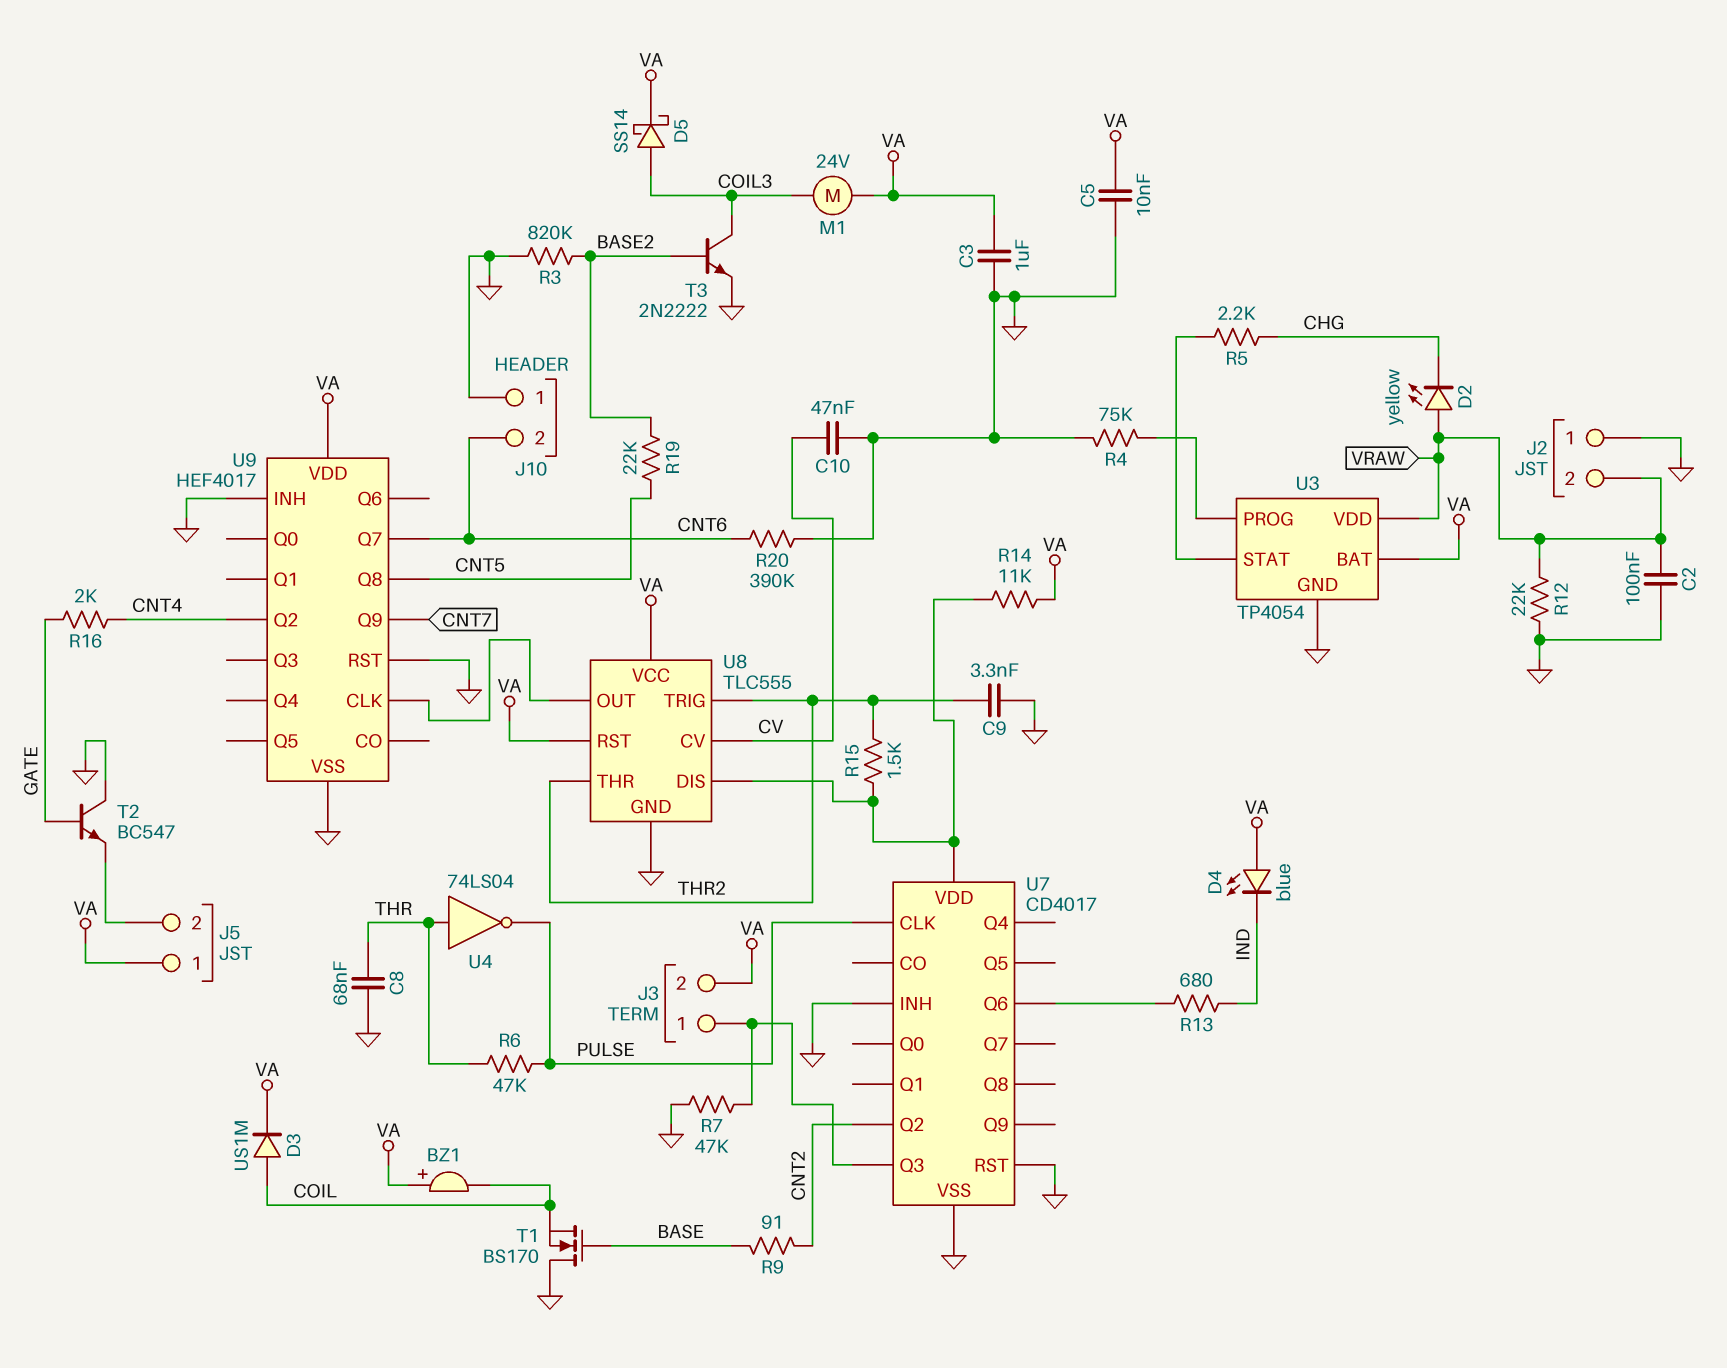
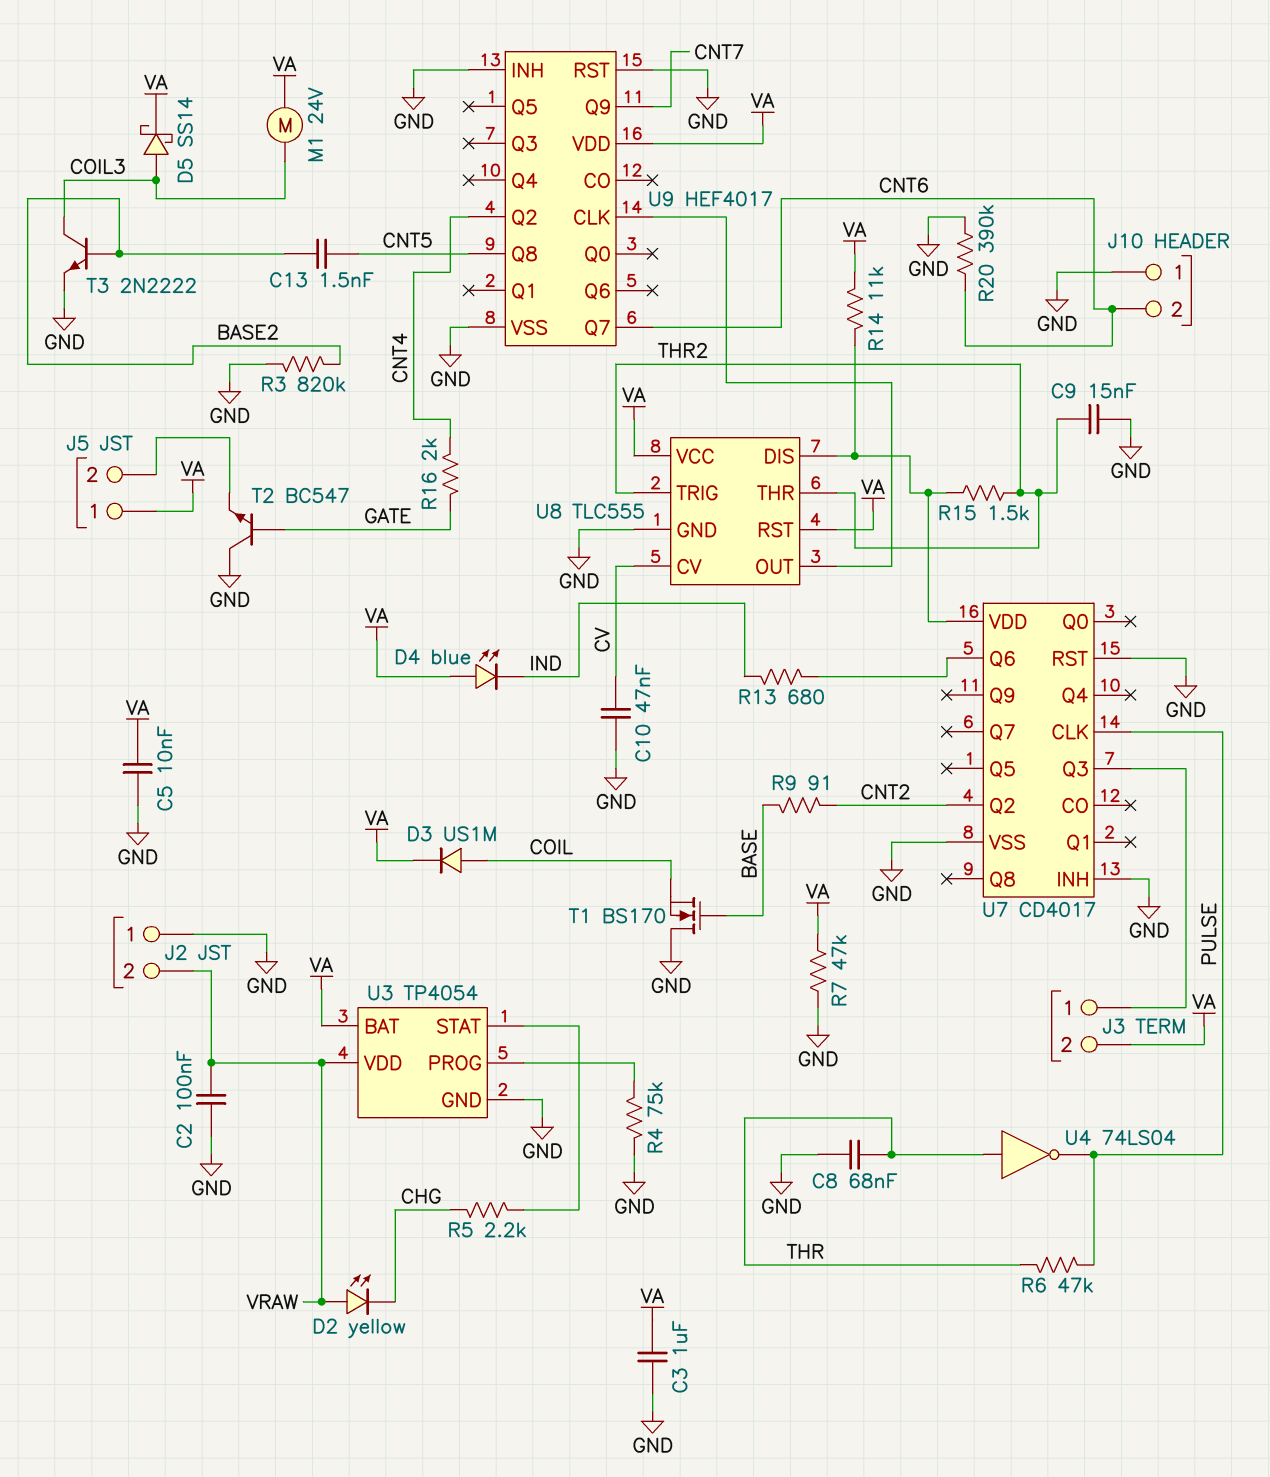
BZ1: buzzer (plus VA, minus COIL) -> none
C9: 3.3nF (GND, THR2) -> 15nF (GND, THR2)
C13: none -> 1.5nF (BASE2, CNT5)
R7: 47k (GND, J3/1) -> 47k (GND, VA)
R12: 22k (GND, VRAW) -> none
R19: 22k (BASE2, CNT5) -> none

